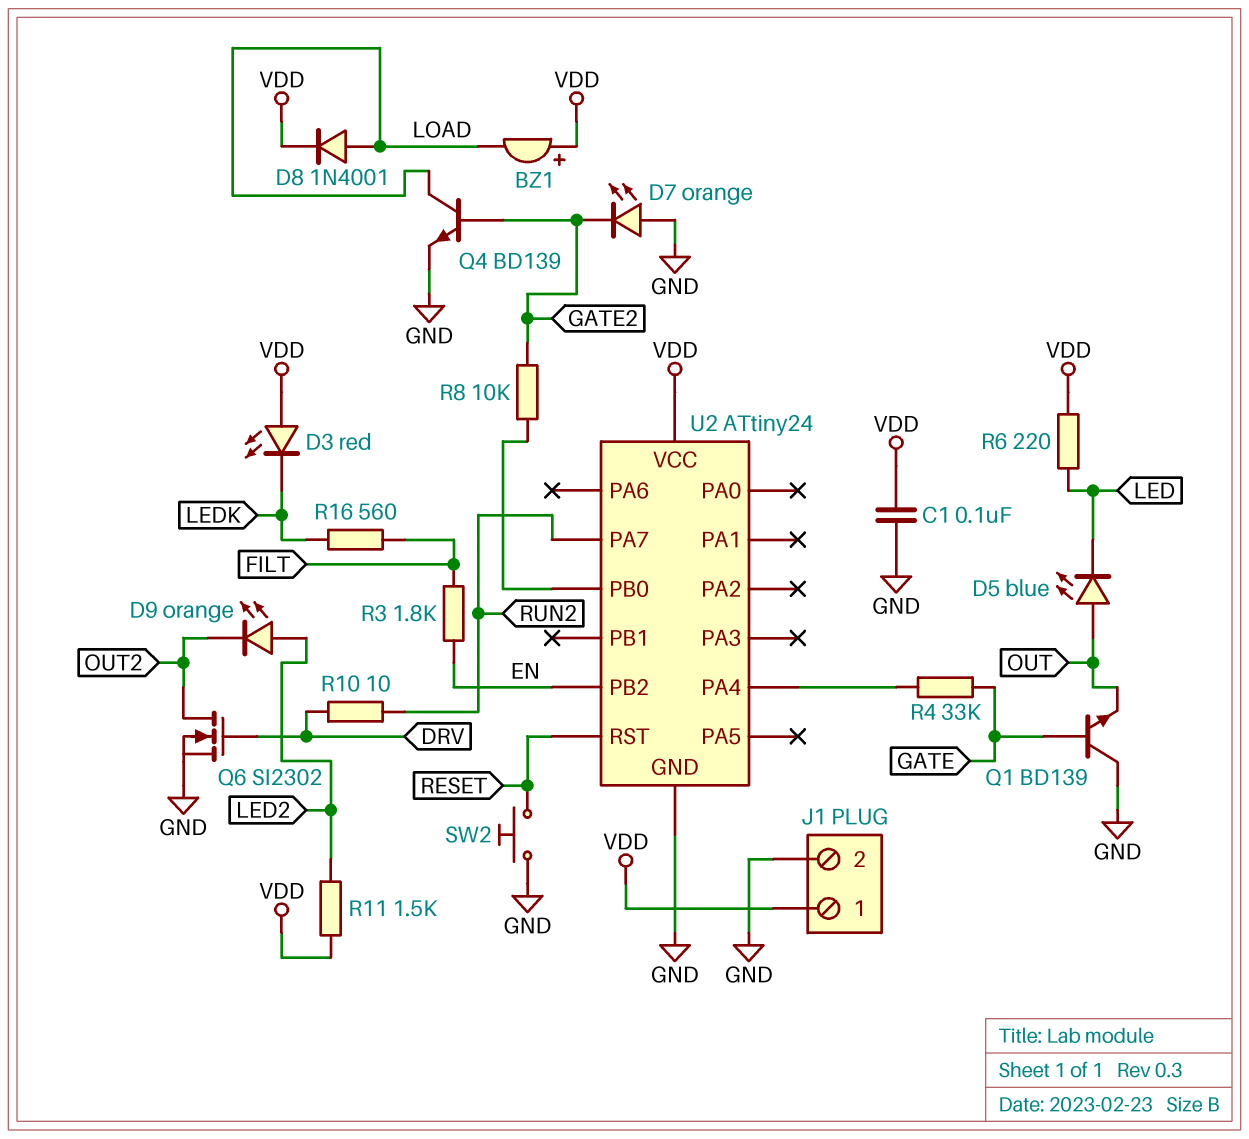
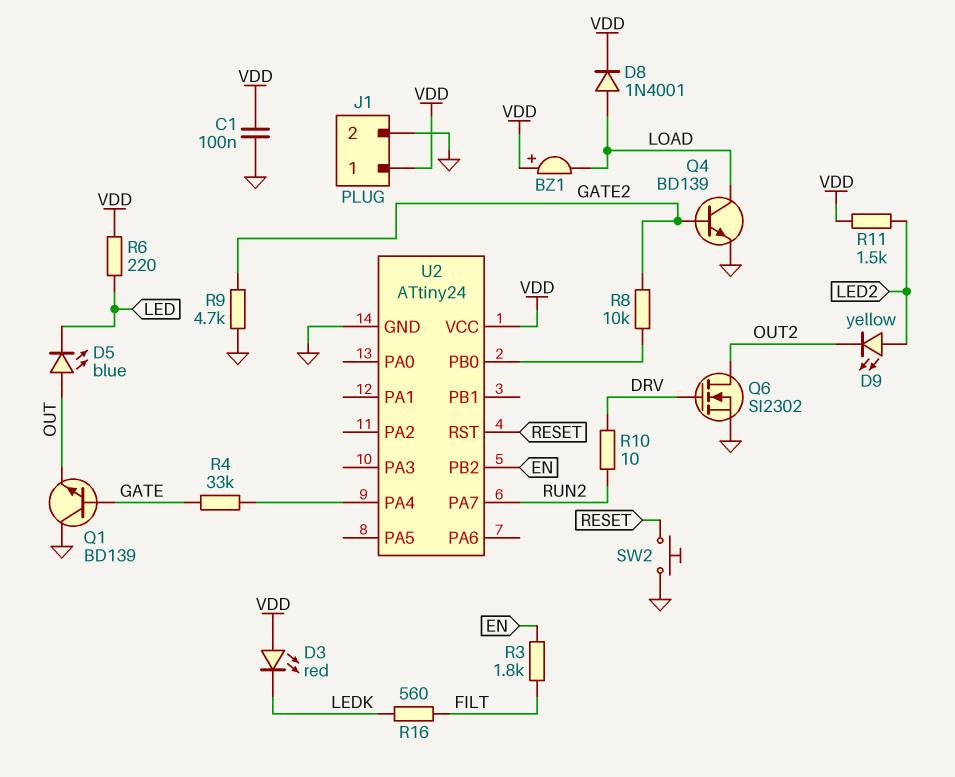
D7: LED orange (A GND, K GATE2) -> none
D9: LED orange (A LED2, K OUT2) -> LED yellow (A LED2, K OUT2)
R9: none -> 4.7k (GATE2, GND)

